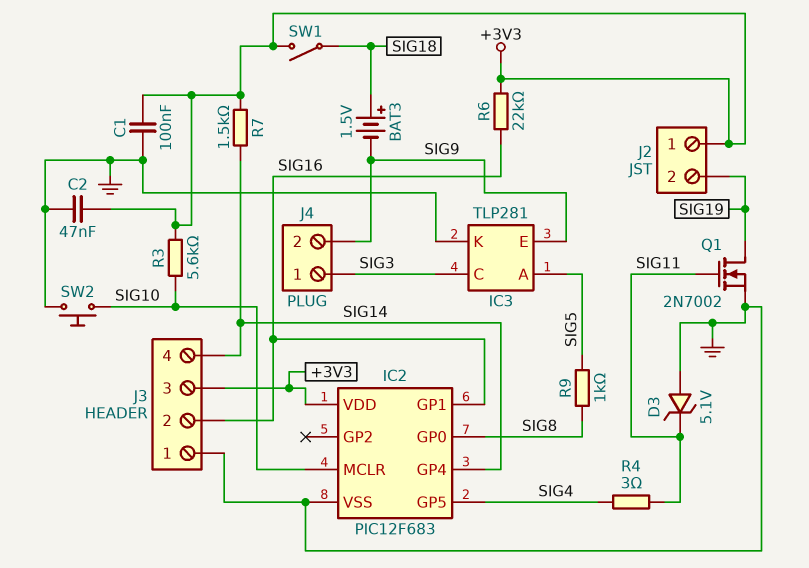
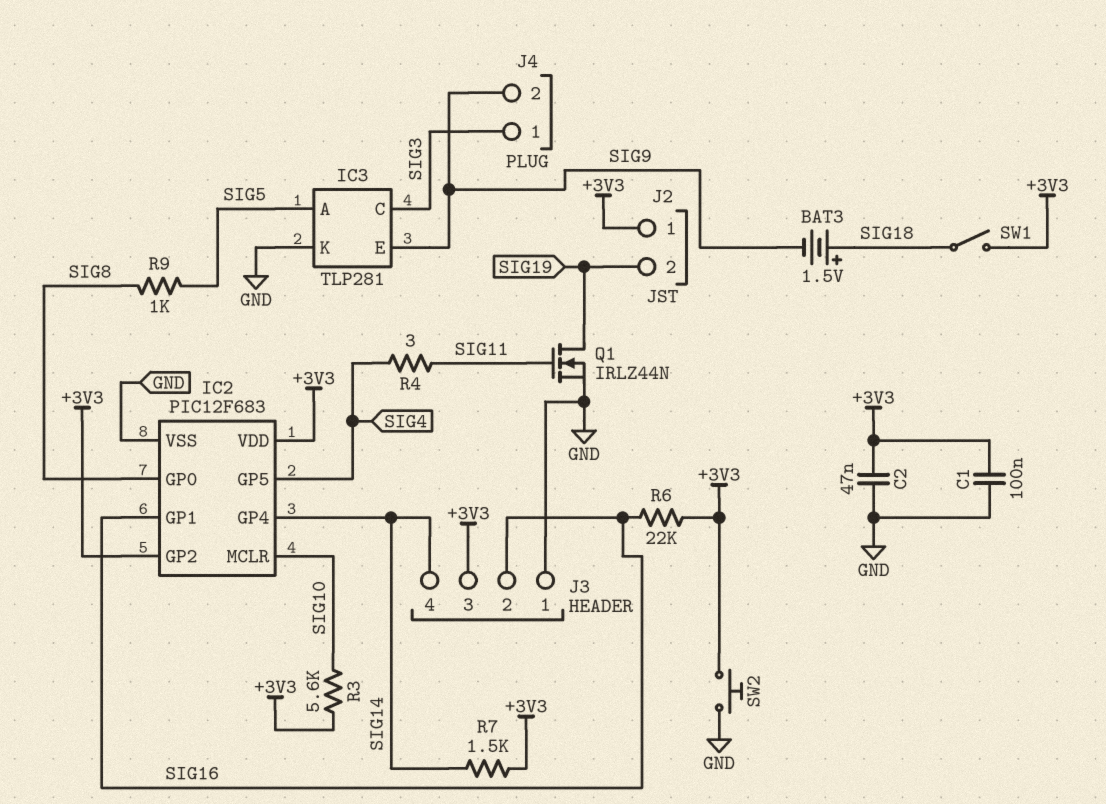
D3: zener 5.1V (A GND, K SIG11) -> none
IC2 pin GP2: none -> +3V3
Q1: NMOS 2N7002 (G SIG11, D SIG19, S GND) -> NMOS IRLZ44N (G SIG11, D SIG19, S GND)
SW2: button (GND, SIG10) -> button (+3V3, GND)

